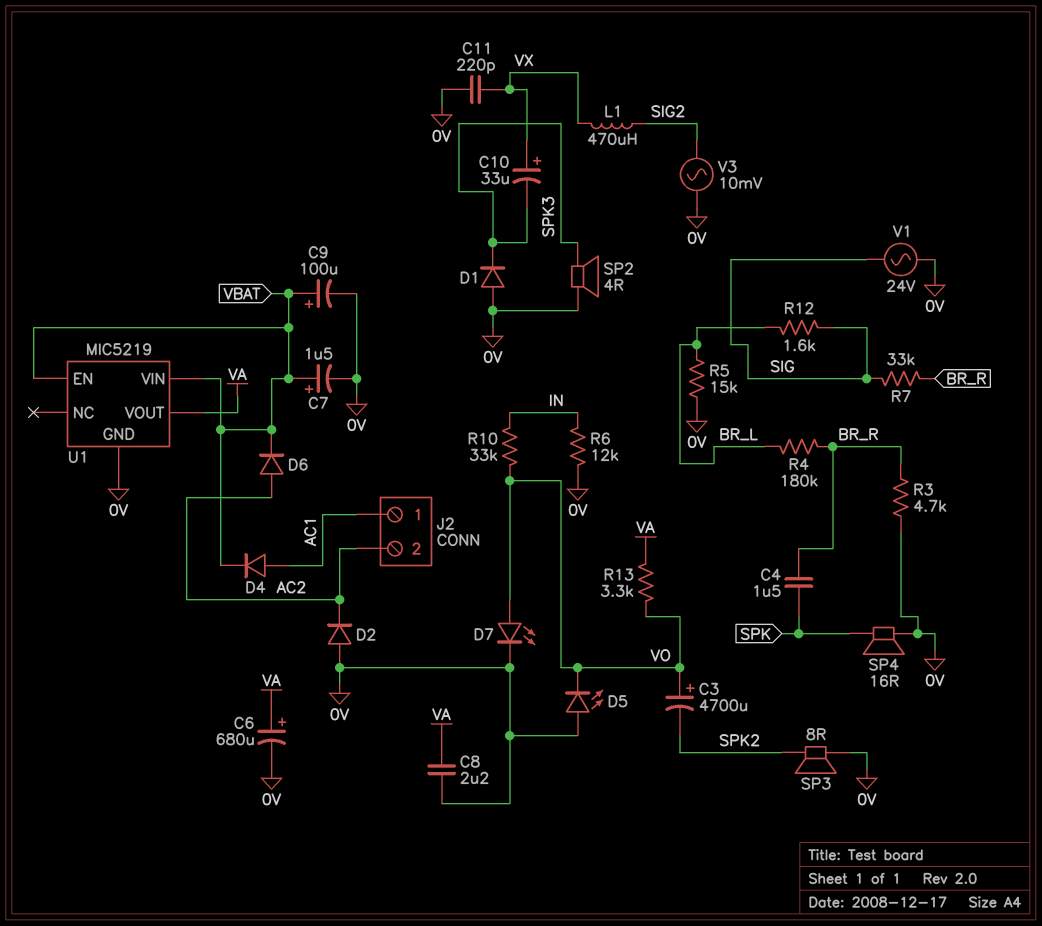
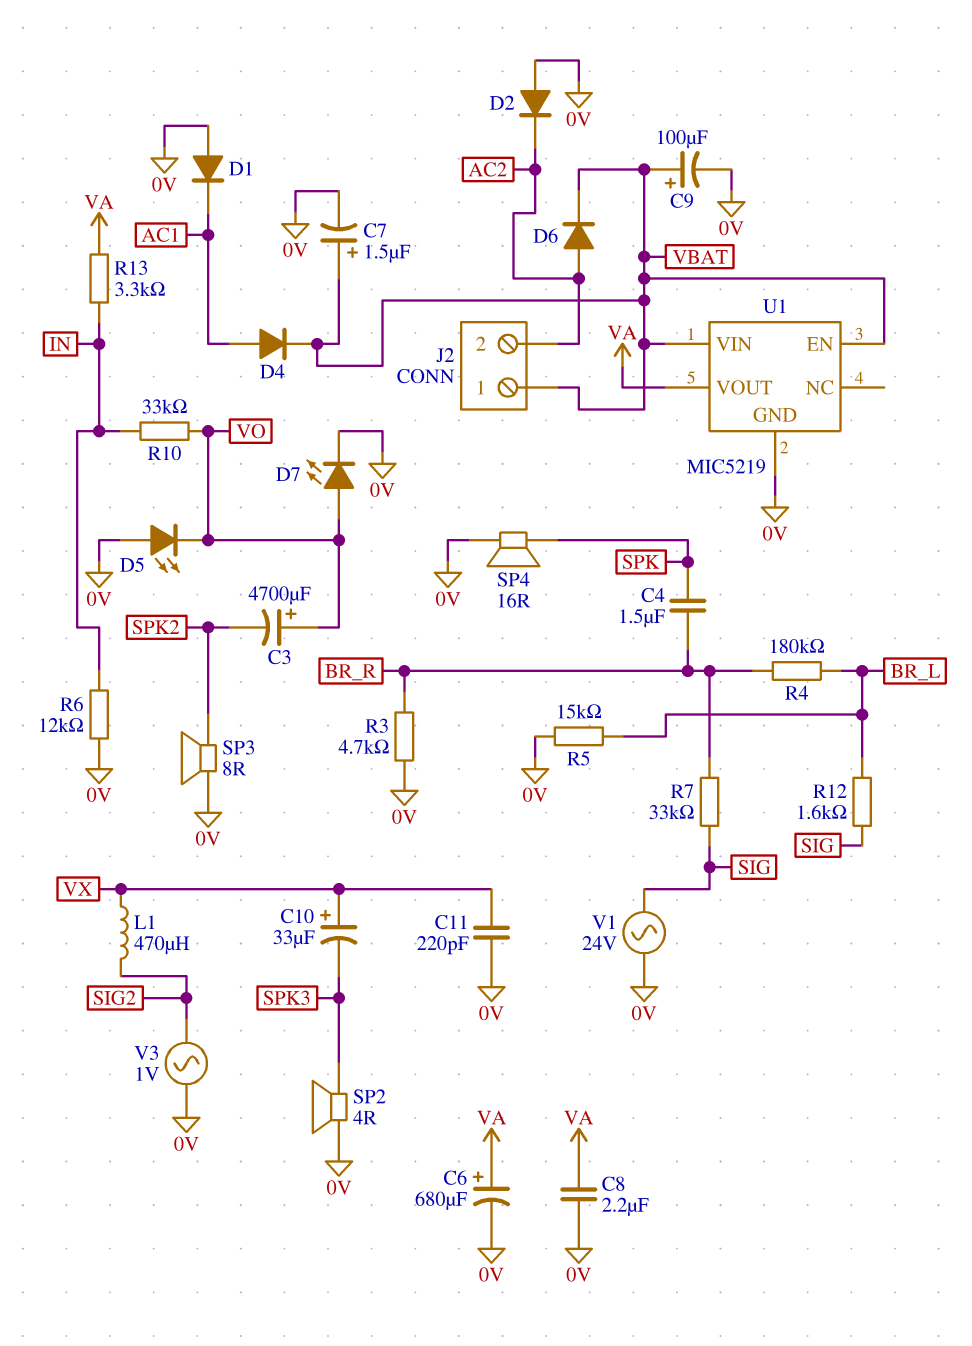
D1: diode (A 0V, K SPK3) -> diode (A 0V, K AC1)
J2 pin 1: AC1 -> VBAT
R13: 3.3k (VA, VO) -> 3.3k (IN, VA)
V3: AC 10mV (0V, SIG2) -> AC 1V (0V, SIG2)

